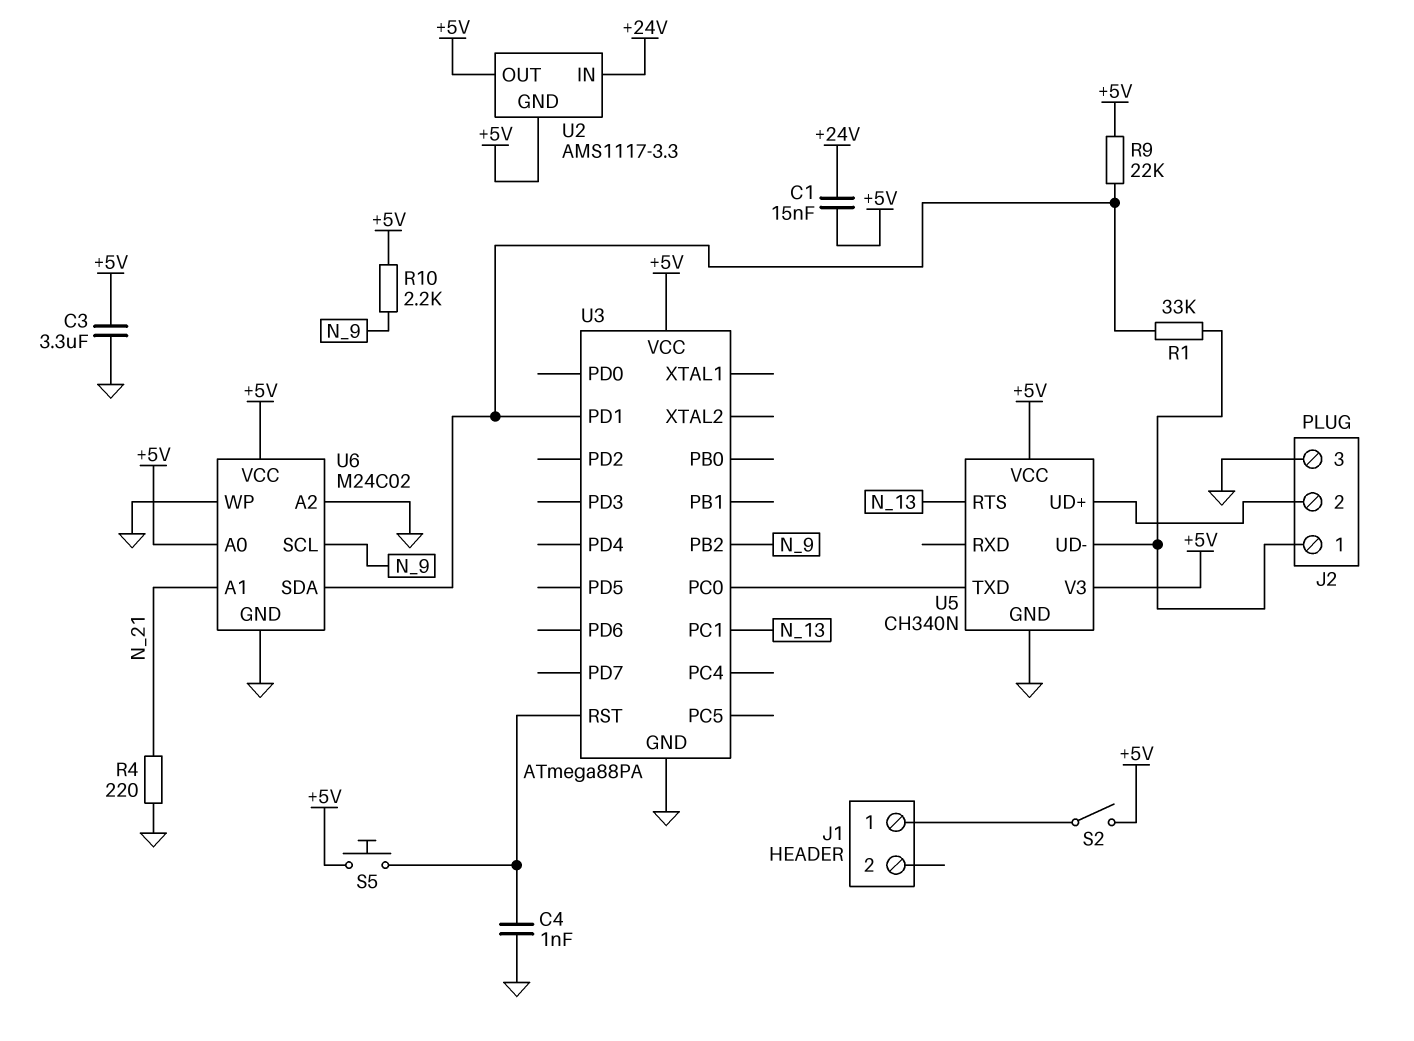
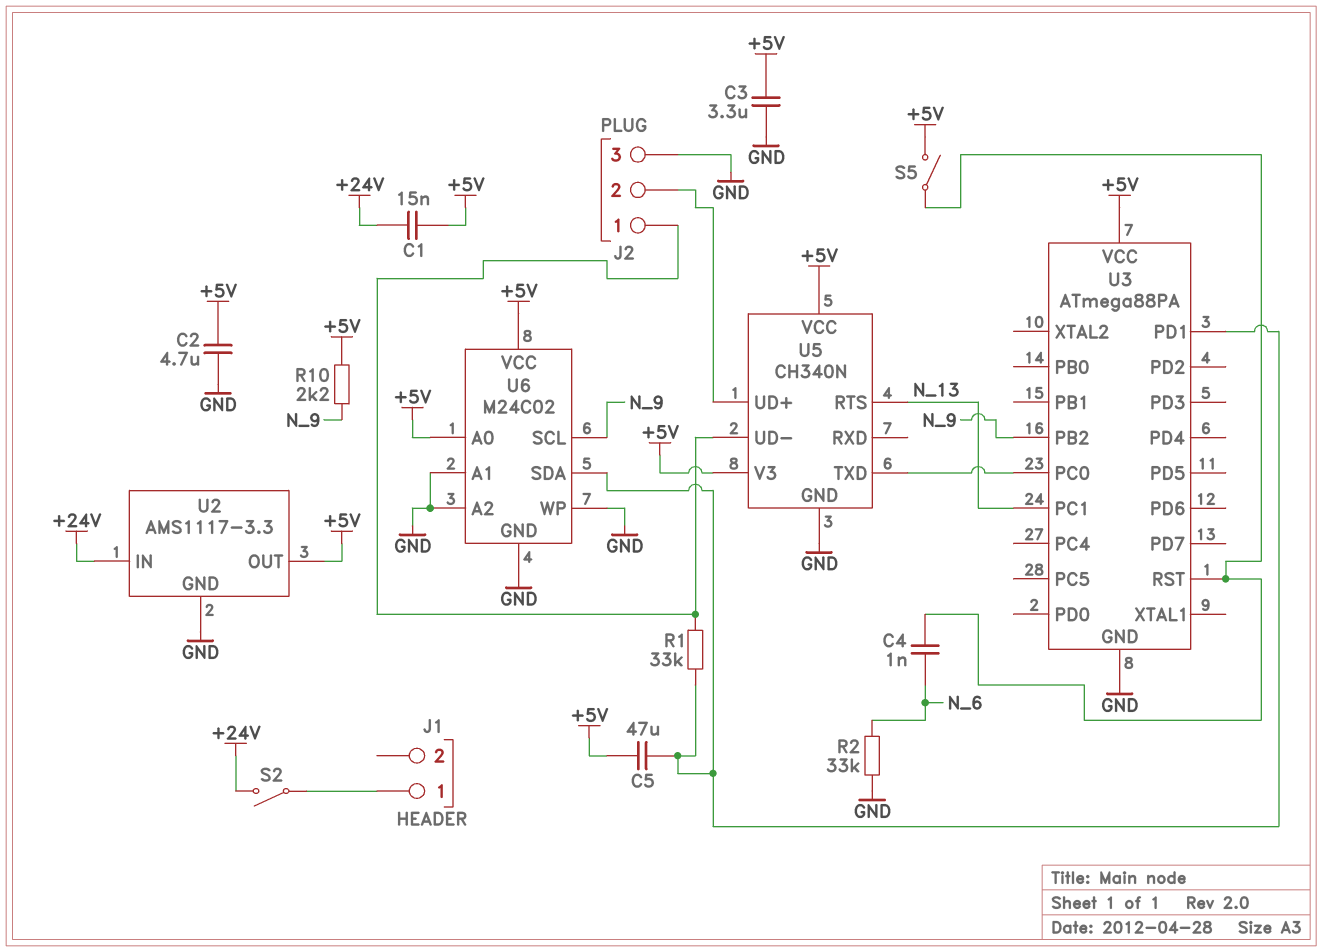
C2: none -> 4.7uF (+5V, GND)
C4: 1nF (GND, U3/RST) -> 1nF (N_6, U3/RST)
C5: none -> 47uF (+5V, U3/PD1)
R2: none -> 33k (GND, N_6)
R4: 220 (GND, N_21) -> none
R9: 22k (+5V, U3/PD1) -> none
S2: switch (+5V, J1/1) -> switch (+24V, J1/1)
S5: button (+5V, U3/RST) -> switch (+5V, U3/RST)
U2 pin GND: +5V -> GND
U6 pin A1: N_21 -> GND

